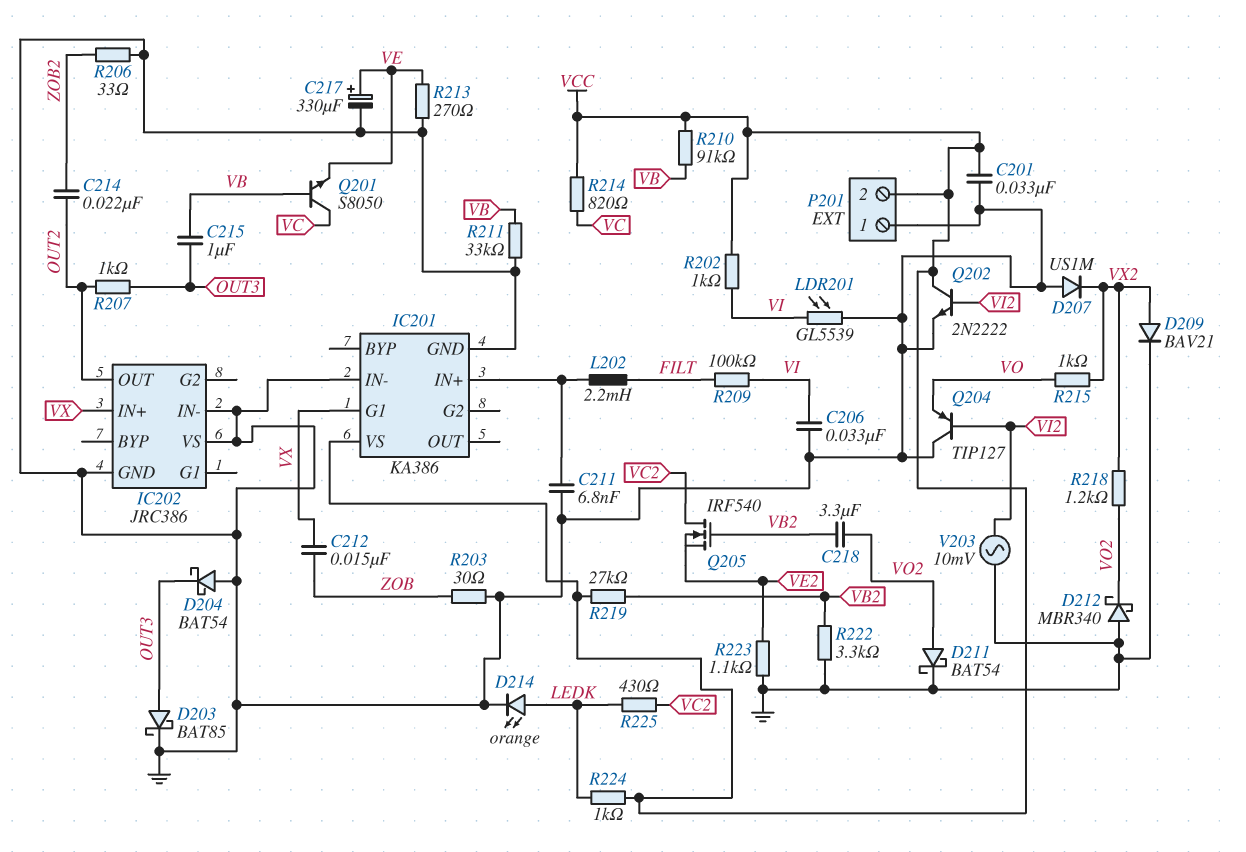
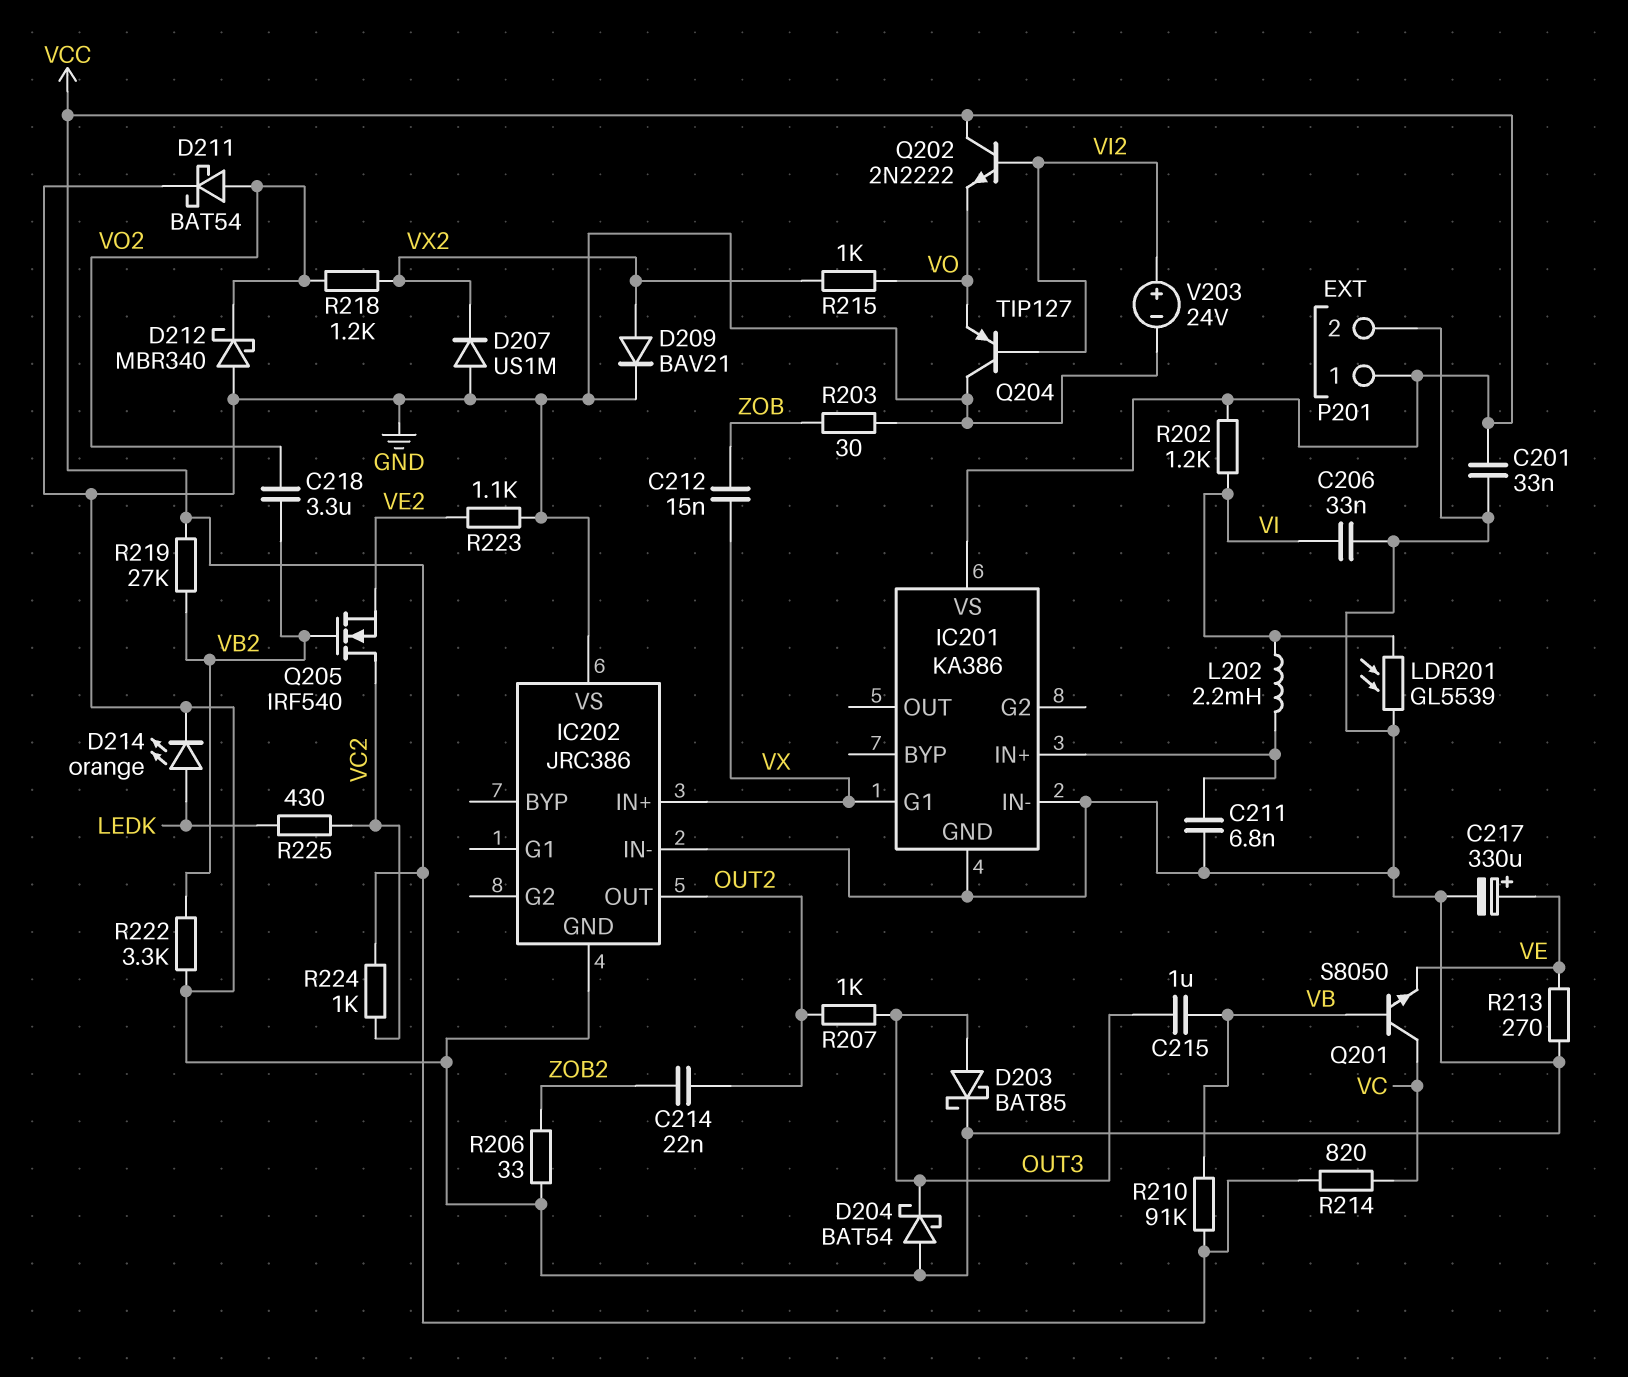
L202: 2.2mH (FILT, IC201/IN+) -> 2.2mH (IC201/IN+, VI)
P201 pin 1: GND -> VCC
P201 pin 2: VCC -> GND
Q202: NPN 2N2222 (B VI2, C VCC, E GND) -> NPN 2N2222 (B VI2, C VCC, E VO)
R202: 1k (VCC, VI) -> 1.2k (VCC, VI)
R209: 100k (FILT, VI) -> none
R211: 33k (GND, VB) -> none
R224: 1k (LEDK, VCC) -> 1k (VC2, VCC)
V203: AC 10mV (GND, VI2) -> 24V (plus VI2, minus GND)

